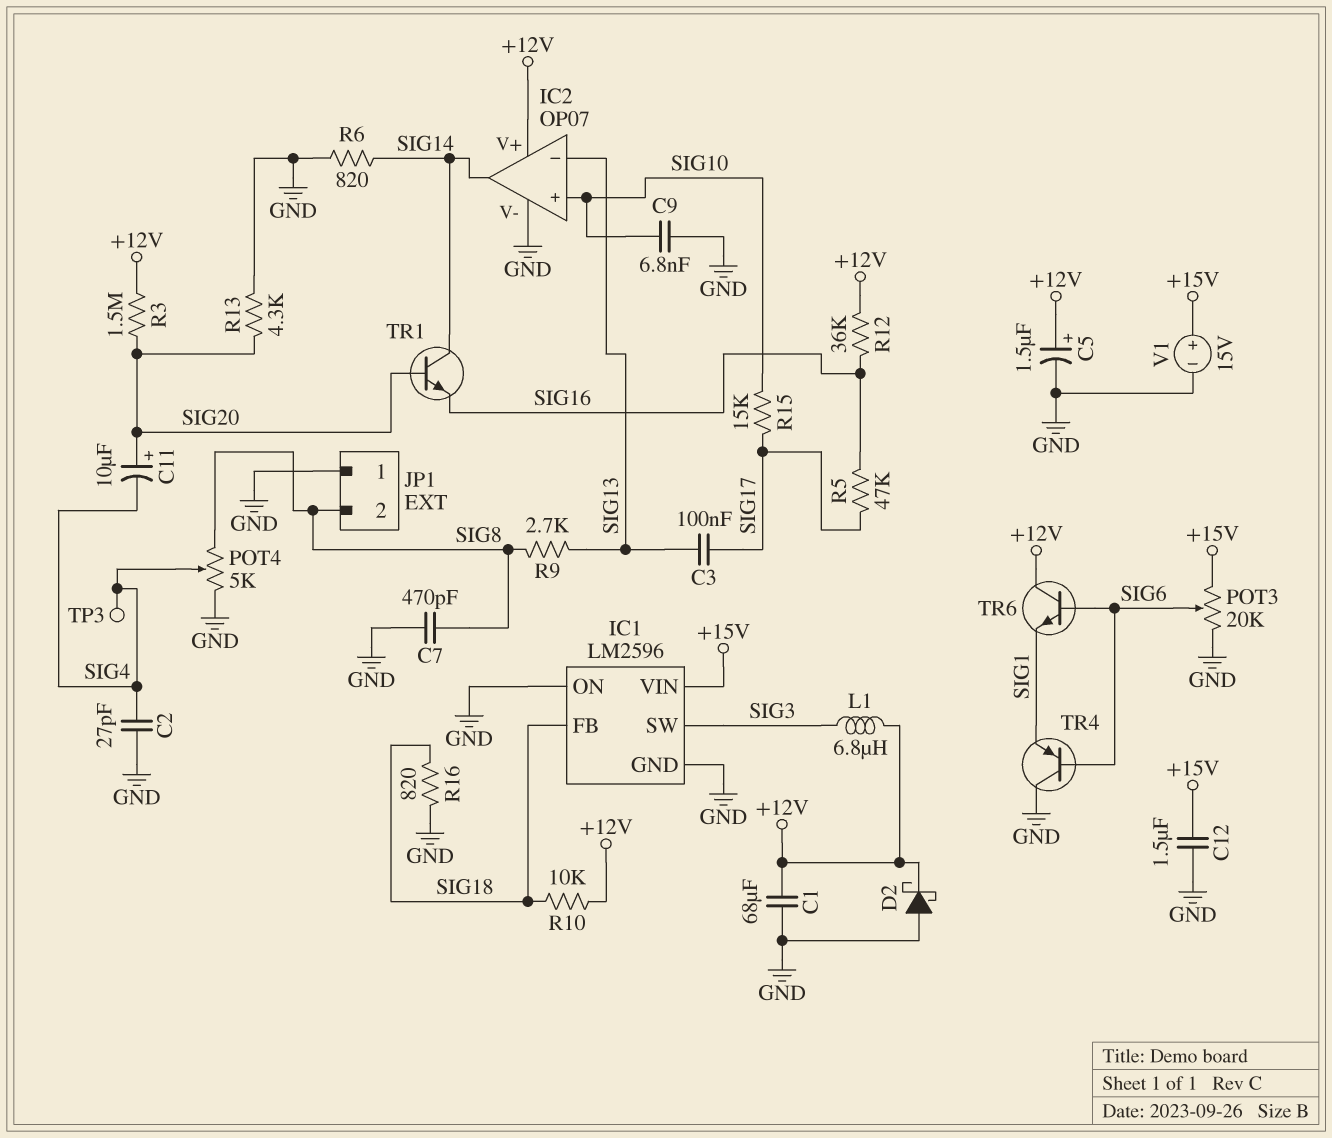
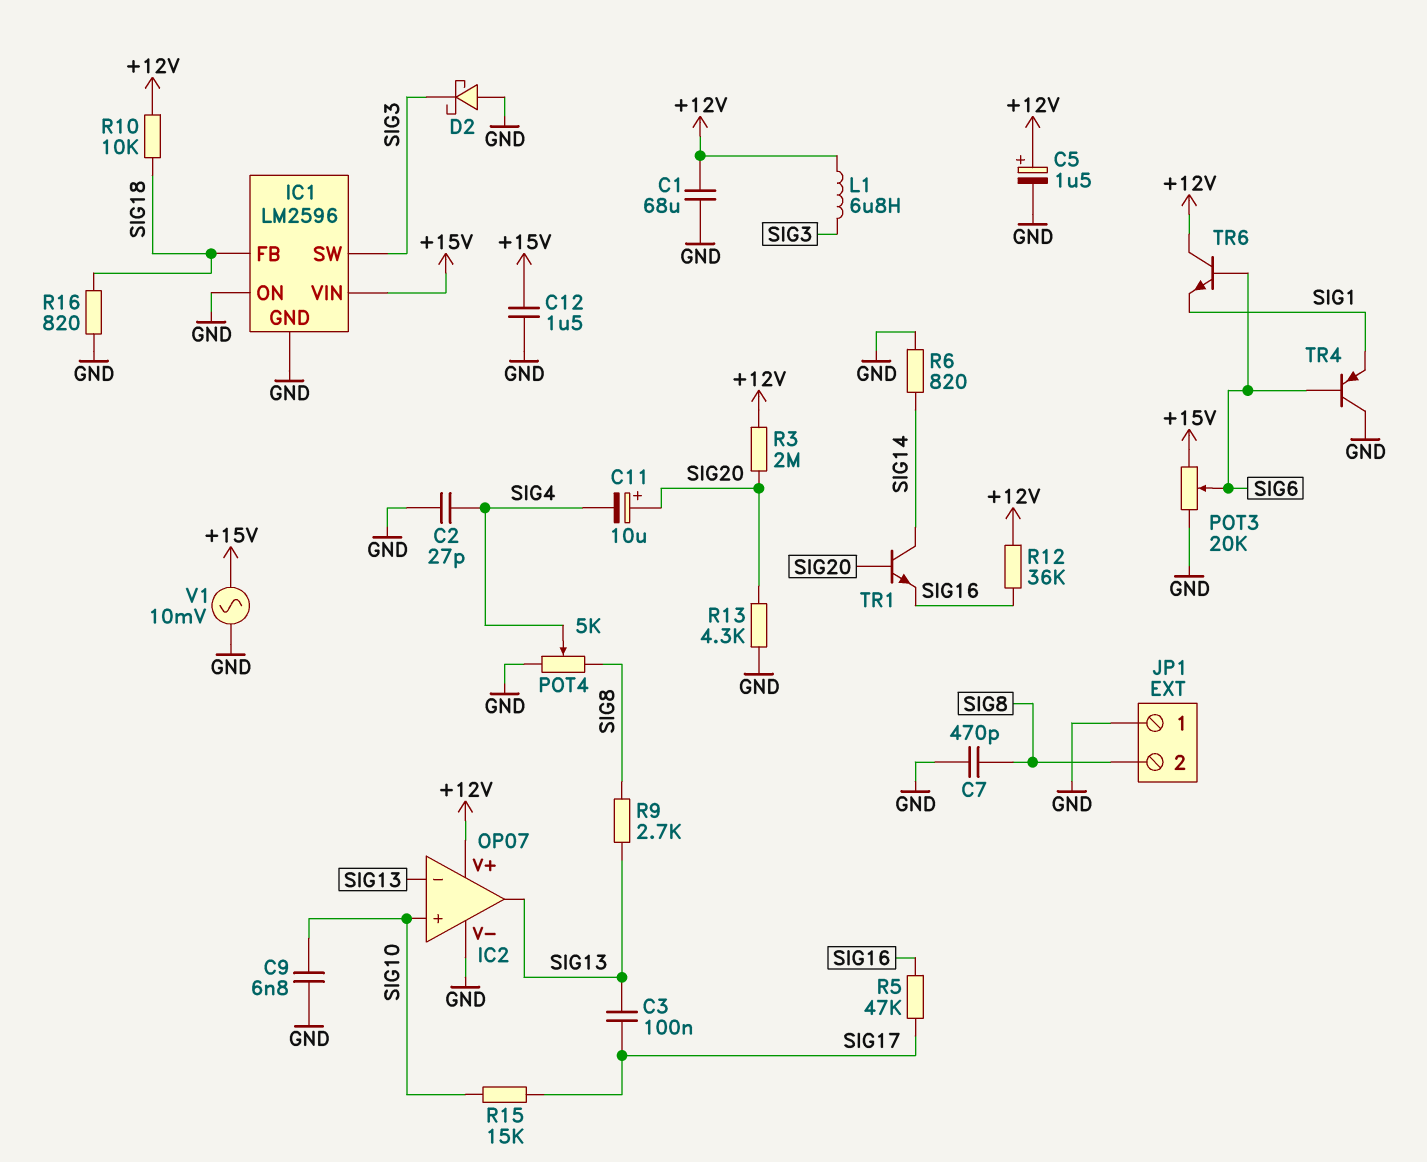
D2: schottky (A GND, K +12V) -> schottky (A GND, K SIG3)
IC2 pin out: SIG14 -> SIG13
R3: 1.5M (+12V, SIG20) -> 2M (+12V, SIG20)
TP3: test point (SIG4) -> none
V1: 15V (plus +15V, minus GND) -> AC 10mV (+15V, GND)

